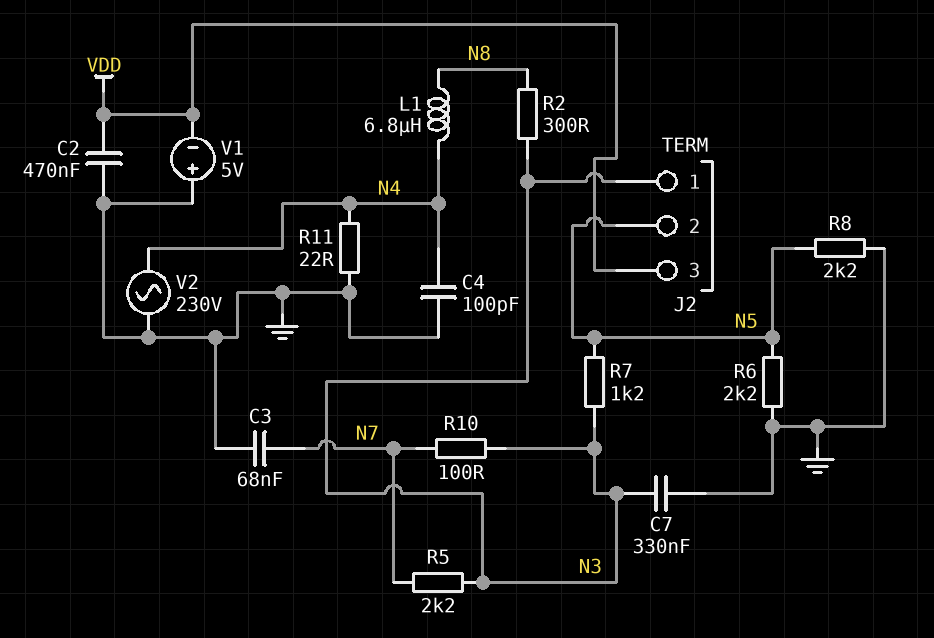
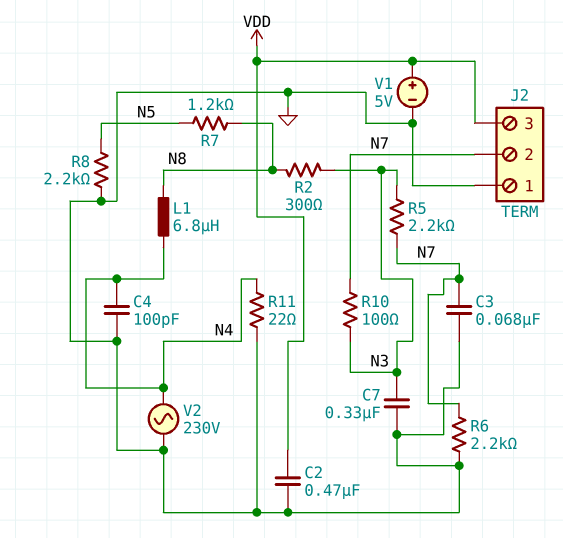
J2 pin 1: N3 -> GND
J2 pin 2: N5 -> N7
R6: 2.2k (GND, N5) -> 2.2k (GND, N7)
R7: 1.2k (N3, N5) -> 1.2k (N5, N8)
V1: 5V (plus GND, minus VDD) -> 5V (plus VDD, minus GND)

